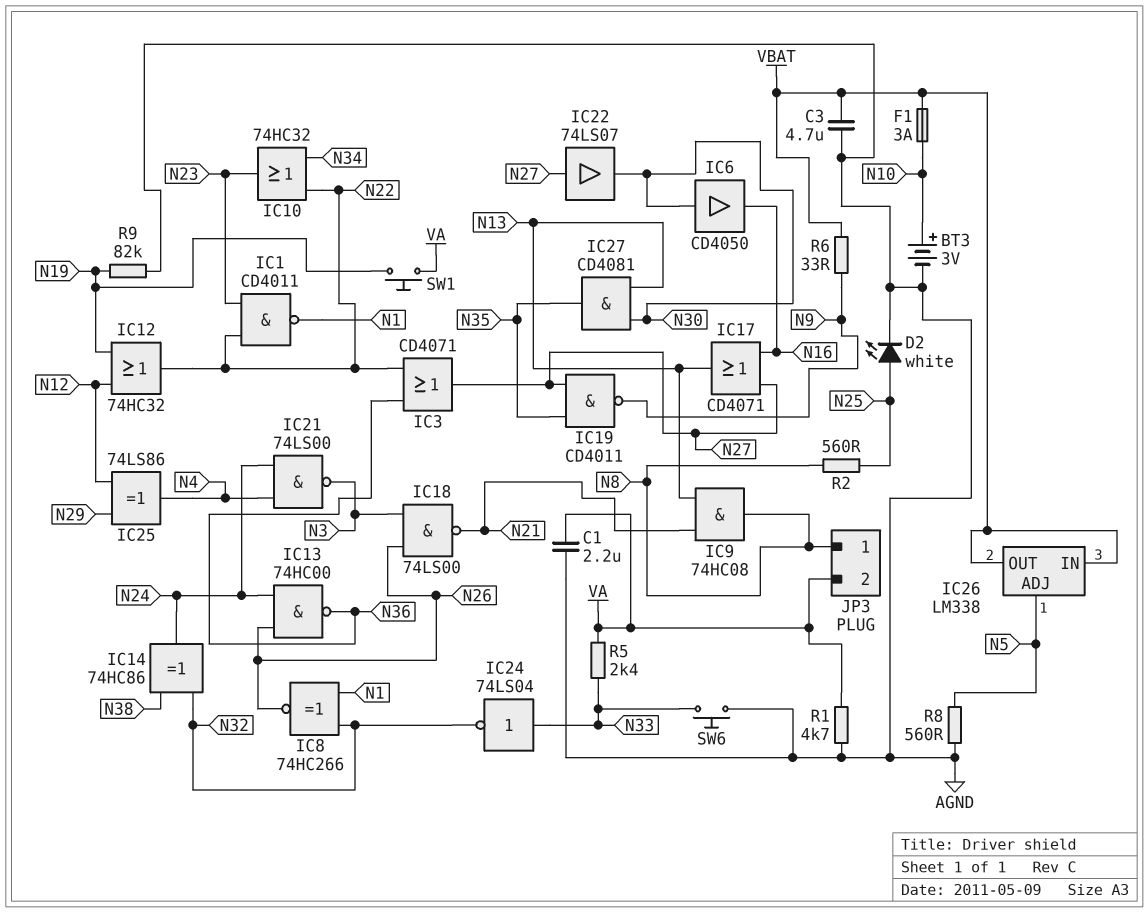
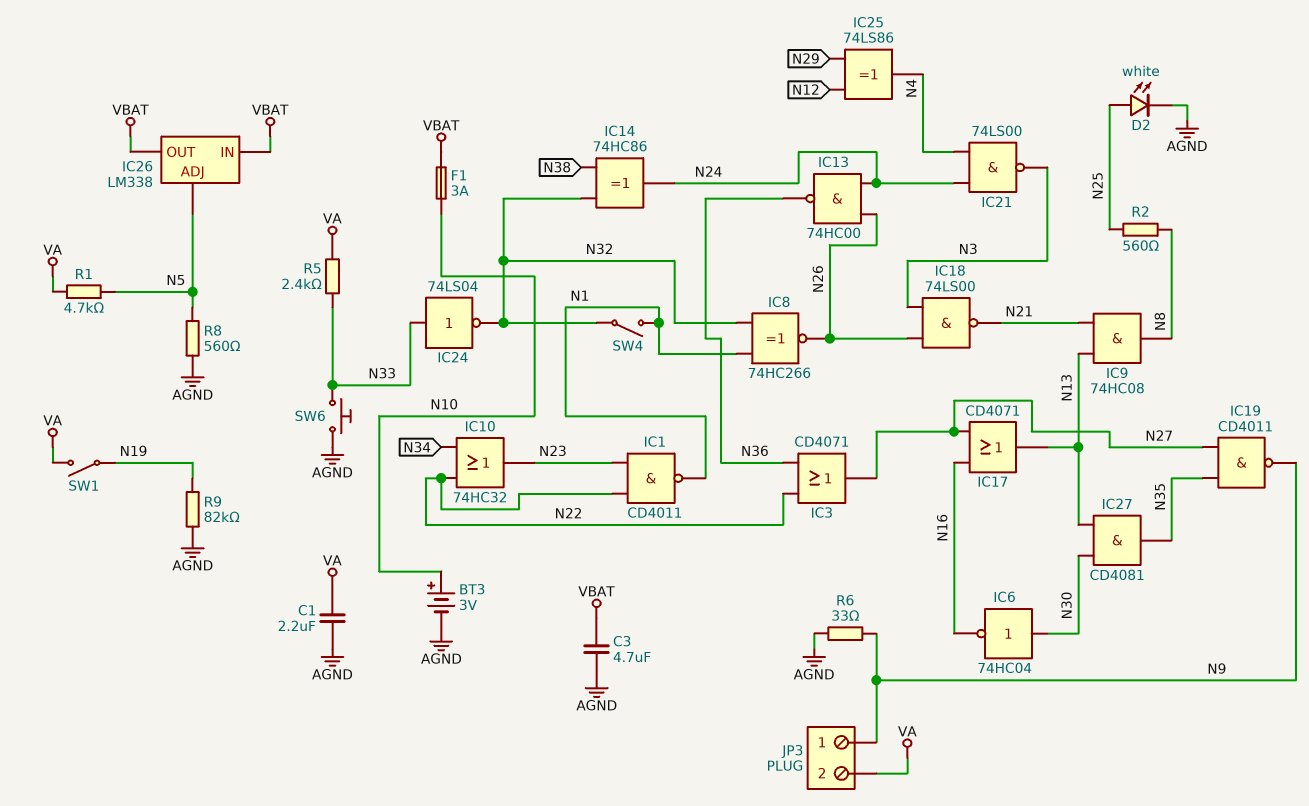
IC6: buffer CD4050 (in N30, out N16) -> NOT 74HC04 (in N30, out N16)
IC12: OR 74HC32 (in N12, in N19, out N22) -> none
IC22: buffer 74LS07 (in N27, out N30) -> none
JP3 pin 1: N8 -> N9
R1: 4.7k (AGND, VA) -> 4.7k (N5, VA)
R6: 33 (N9, VBAT) -> 33 (AGND, N9)
SW1: button (N19, VA) -> switch (N19, VA)
SW4: none -> switch (N1, N32)

